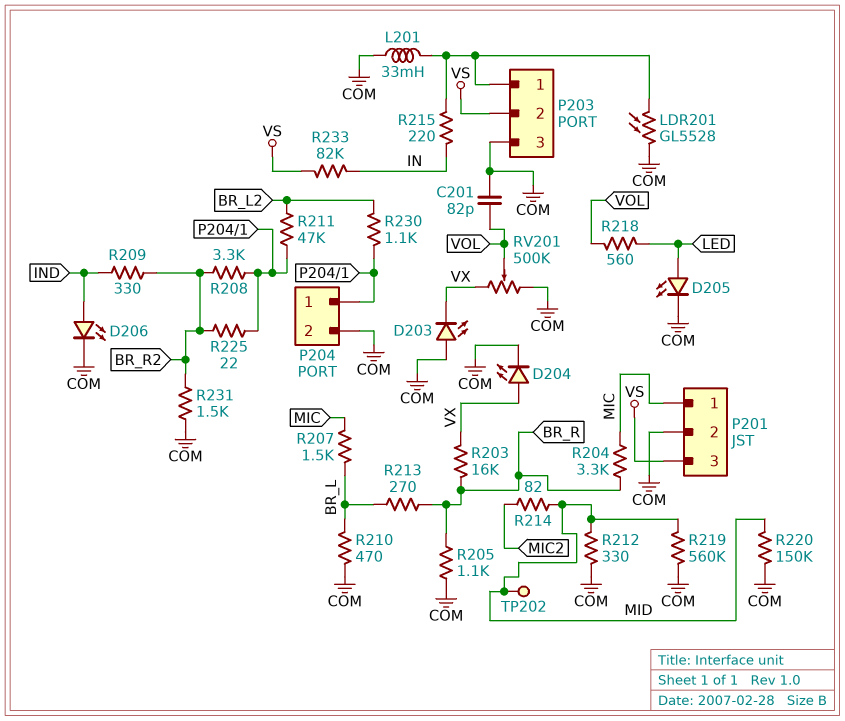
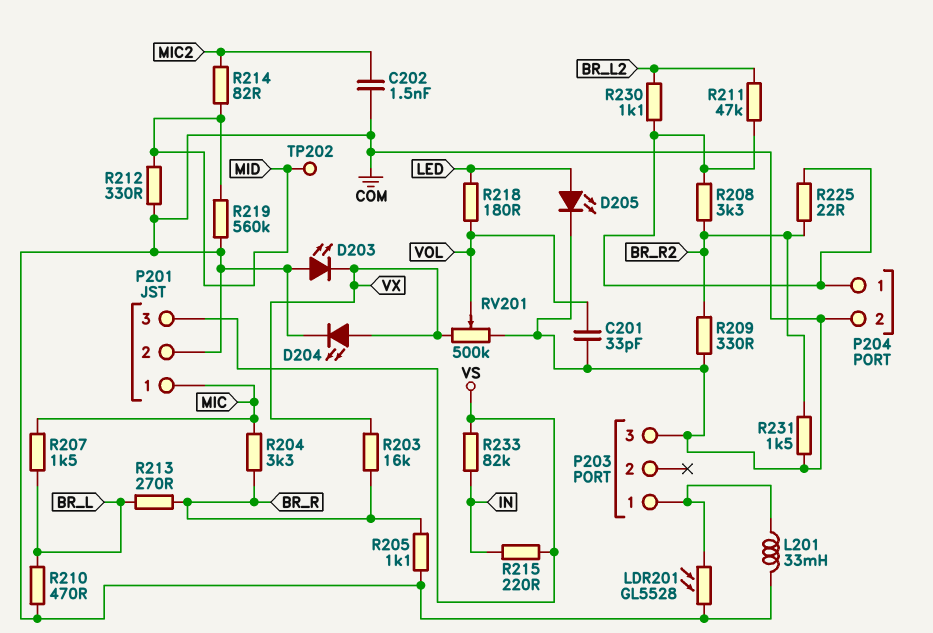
C201: 82pF (COM, VOL) -> 33pF (COM, VOL)
C202: none -> 1.5nF (COM, MIC2)
D206: LED (A IND, K COM) -> none
P203 pin 2: VS -> none
R209: 330 (BR_R2, IND) -> 330 (BR_R2, COM)
R215: 220 (IN, P203/1) -> 220 (IN, VS)
R218: 560 (LED, VOL) -> 180 (LED, VOL)
R220: 150k (COM, MID) -> none

